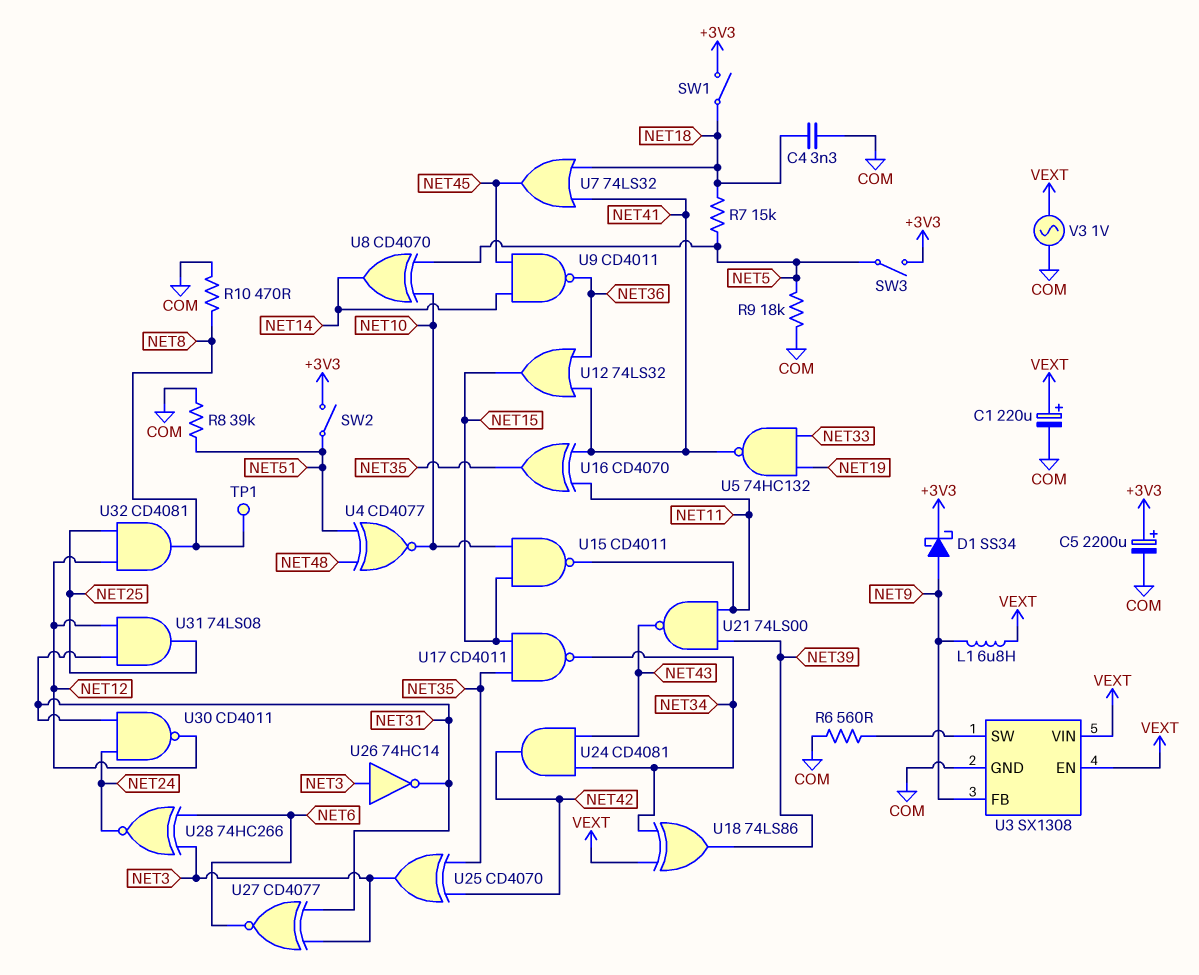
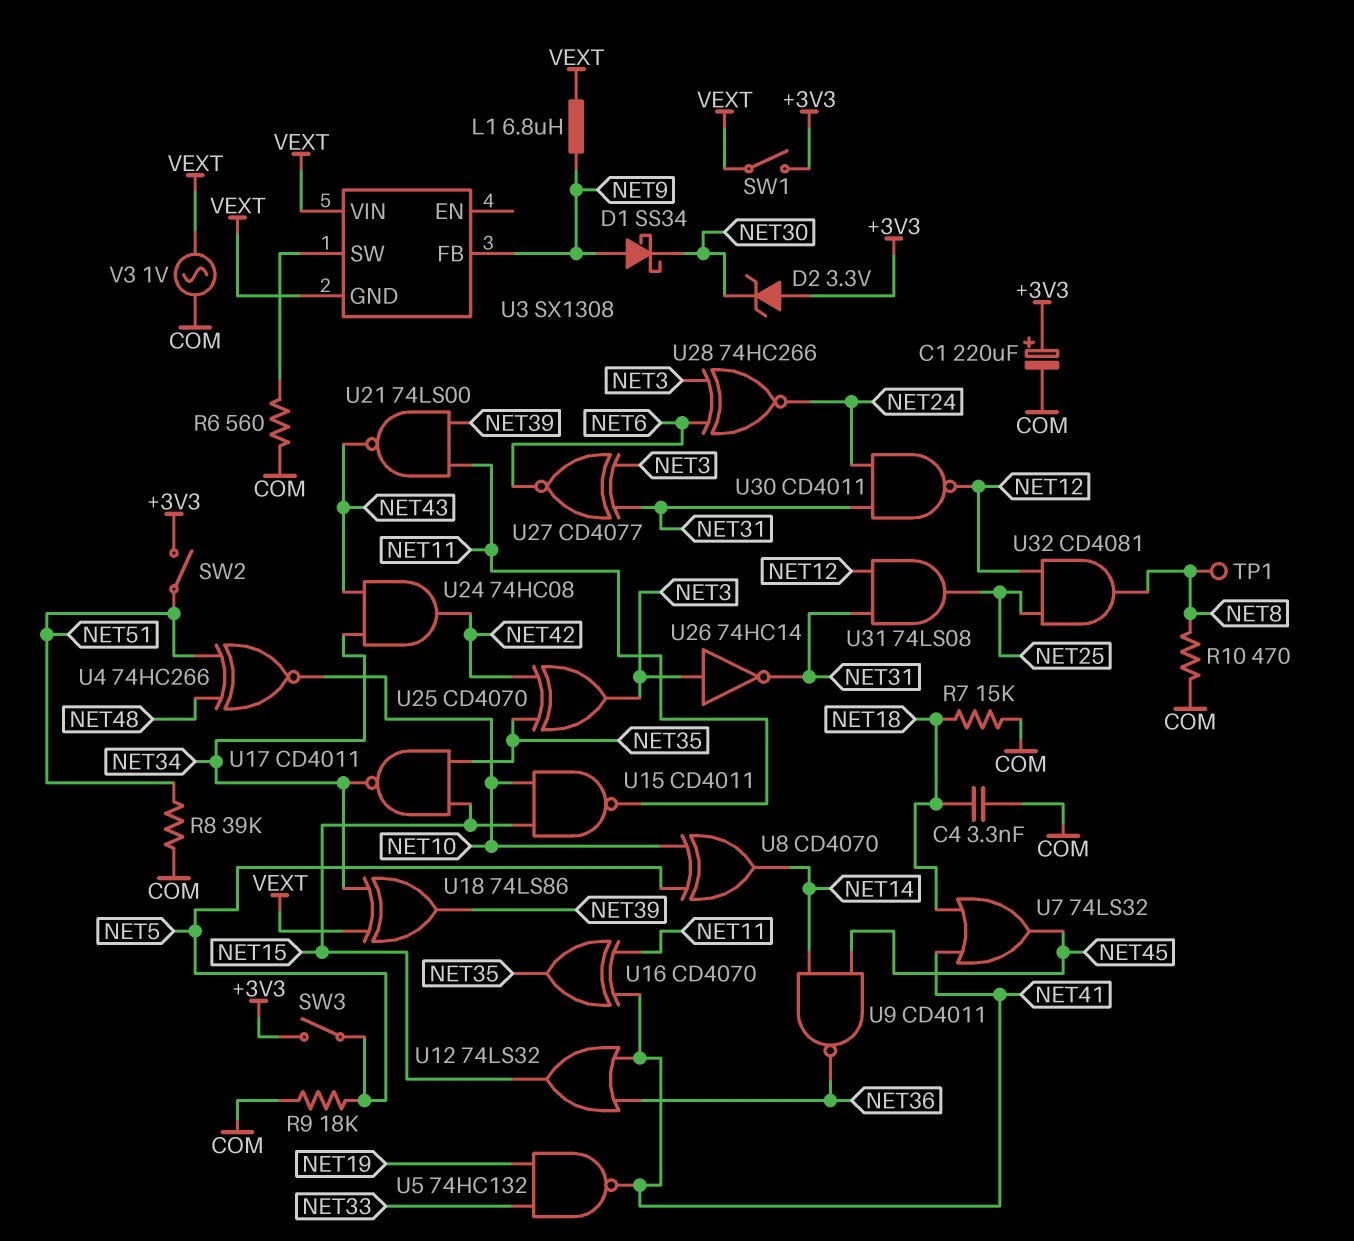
C1: 220uF (plus VEXT, minus COM) -> 220uF (plus +3V3, minus COM)
C5: 2200uF (plus +3V3, minus COM) -> none
D1: schottky SS34 (A NET9, K +3V3) -> schottky SS34 (A NET9, K NET30)
D2: none -> zener 3.3V (A +3V3, K NET30)
R7: 15k (NET5, NET18) -> 15k (COM, NET18)
SW1: switch (+3V3, NET18) -> switch (+3V3, VEXT)
U3 pin EN: VEXT -> none
U3 pin GND: COM -> VEXT
U4: XNOR CD4077 (in NET48, in NET51, out NET10) -> XNOR 74HC266 (in NET48, in NET51, out NET10)
U24: AND CD4081 (in NET34, in NET43, out NET42) -> AND 74HC08 (in NET34, in NET43, out NET42)

